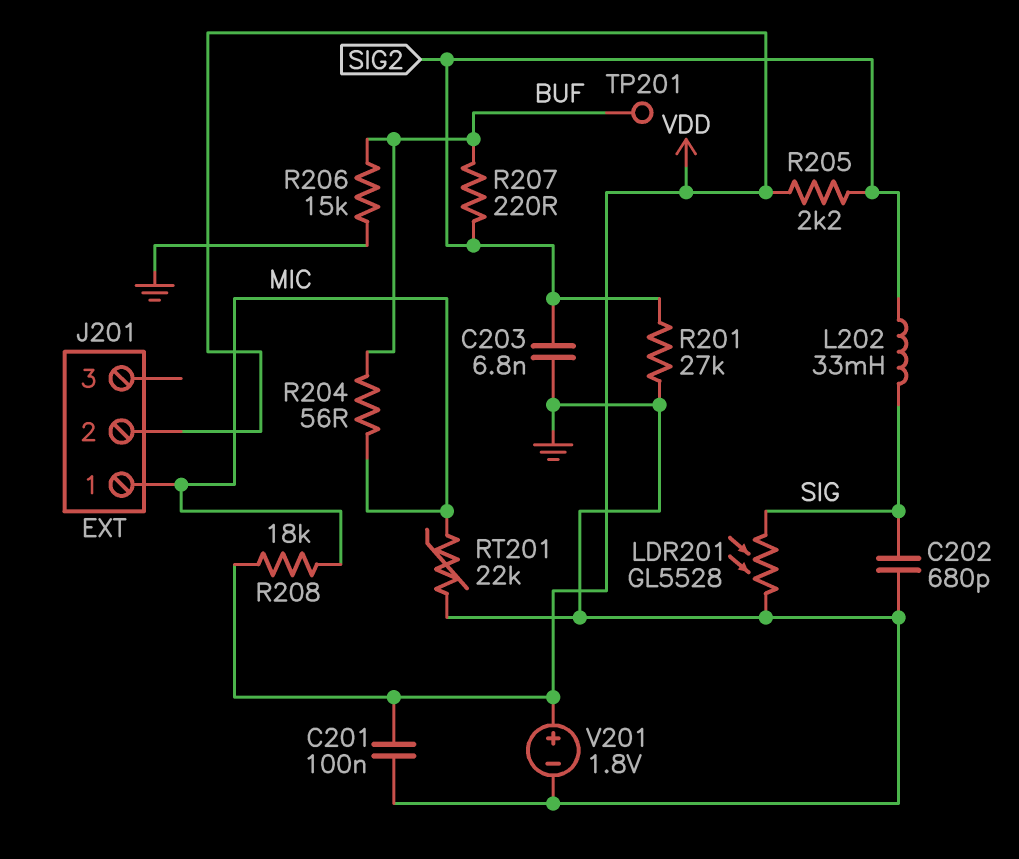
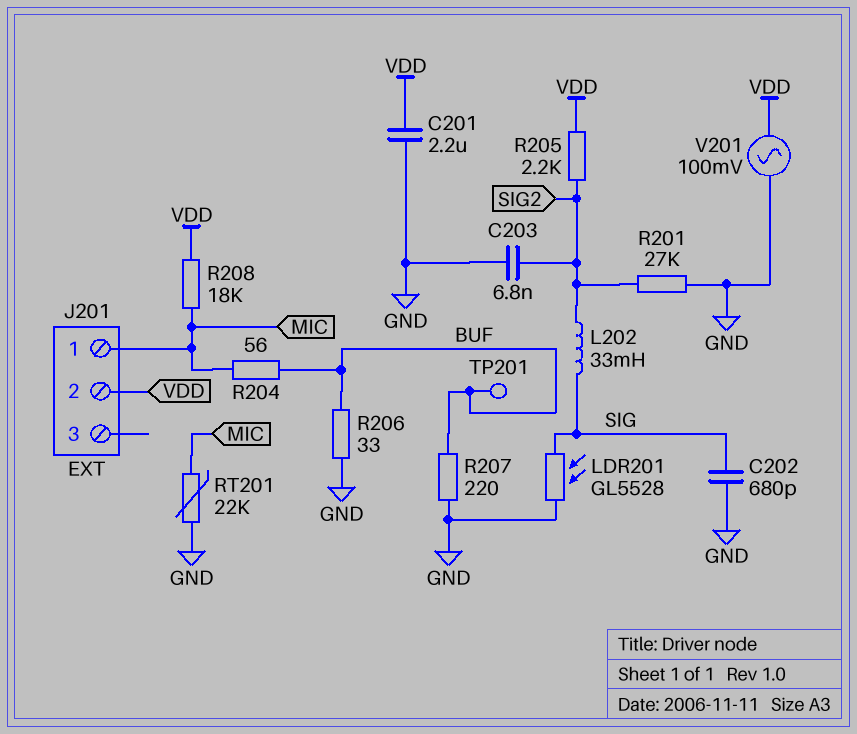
C201: 100nF (GND, VDD) -> 2.2uF (GND, VDD)
R206: 15k (BUF, GND) -> 33 (BUF, GND)
R207: 220 (BUF, SIG2) -> 220 (BUF, GND)
V201: 1.8V (plus VDD, minus GND) -> AC 100mV (GND, VDD)

